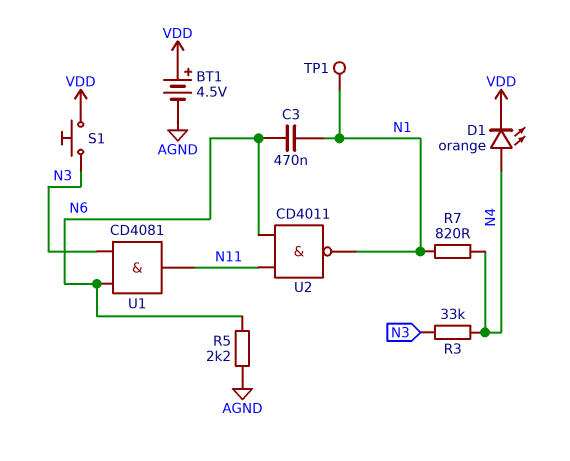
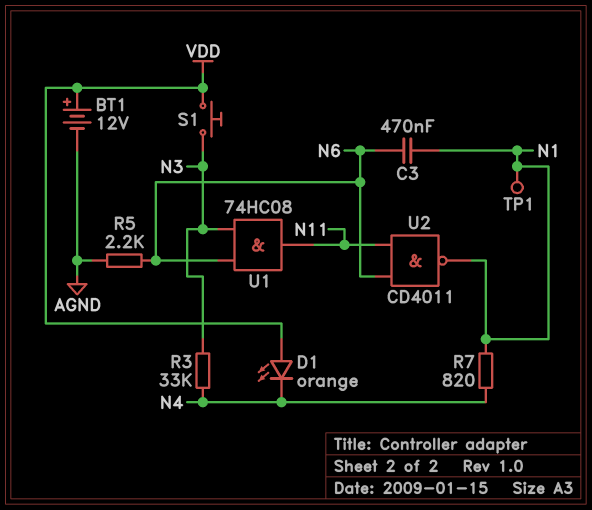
BT1: 4.5V (plus VDD, minus AGND) -> 12V (plus VDD, minus AGND)
D1: LED orange (A N4, K VDD) -> LED orange (A VDD, K N4)
U1: AND CD4081 (in N3, in N6, out N11) -> AND 74HC08 (in N3, in N6, out N11)

